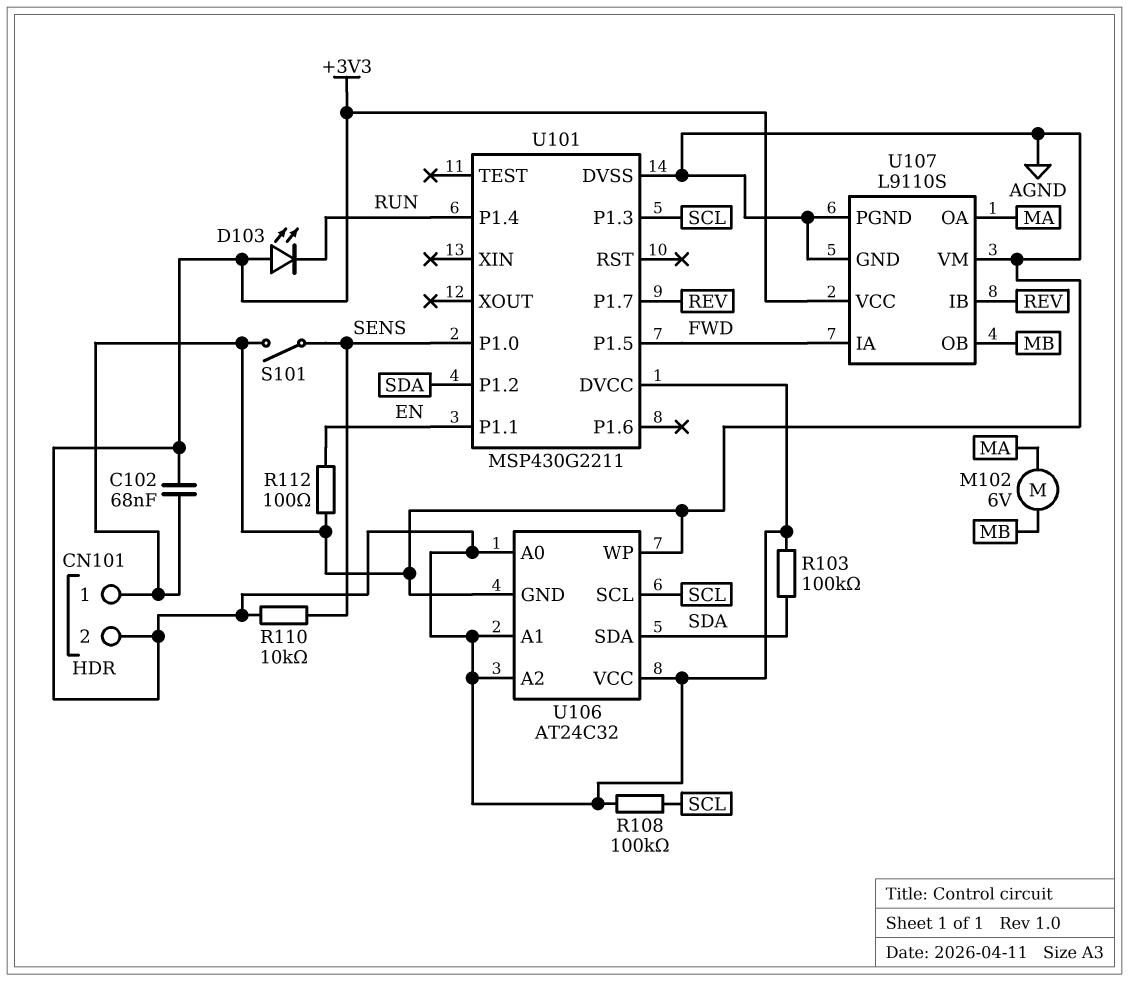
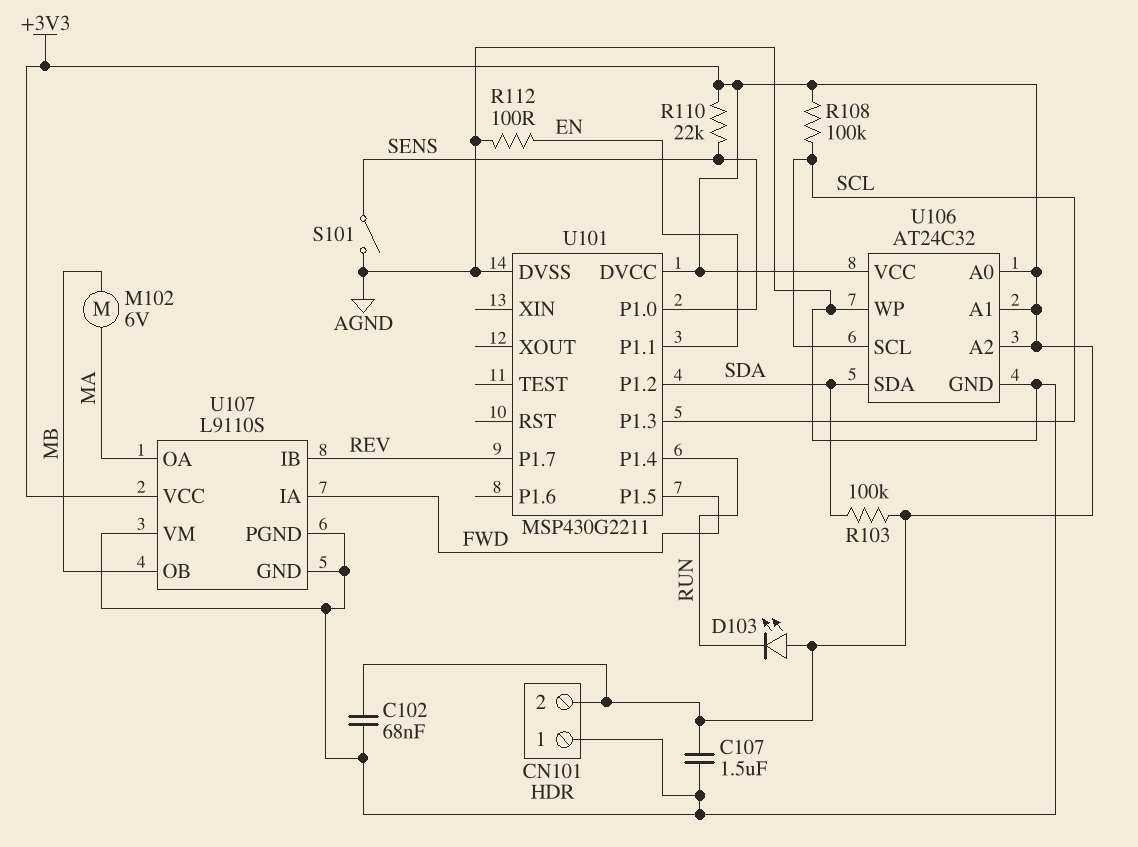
C107: none -> 1.5uF (+3V3, AGND)
R110: 10k (+3V3, SENS) -> 22k (+3V3, SENS)

